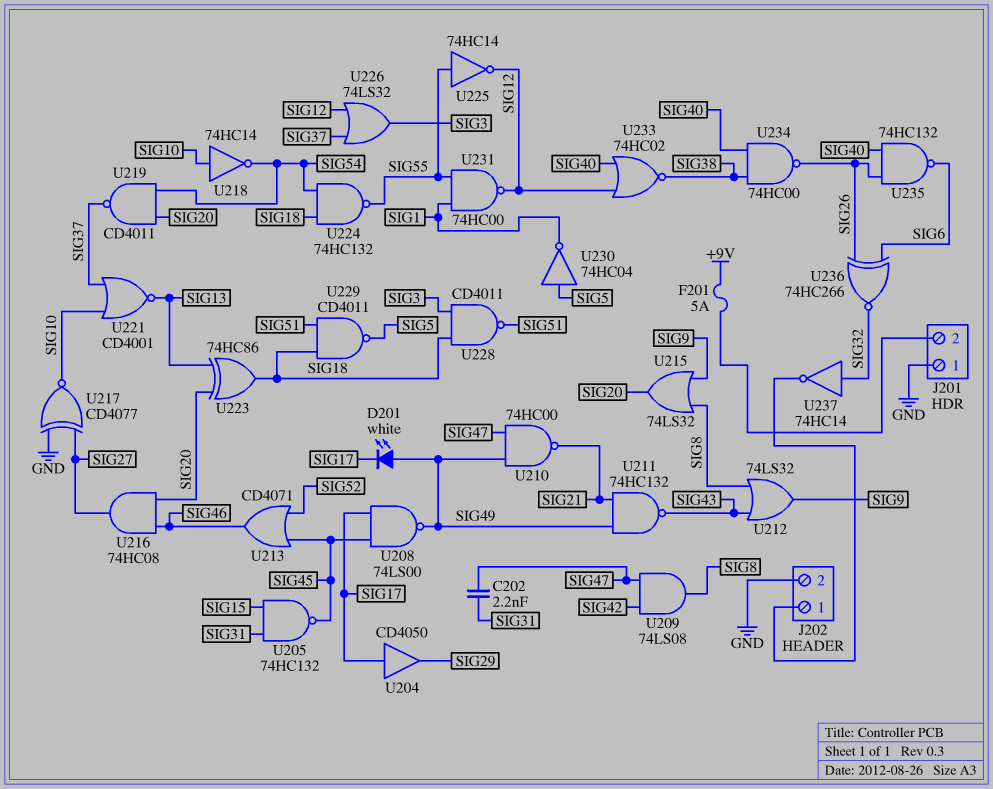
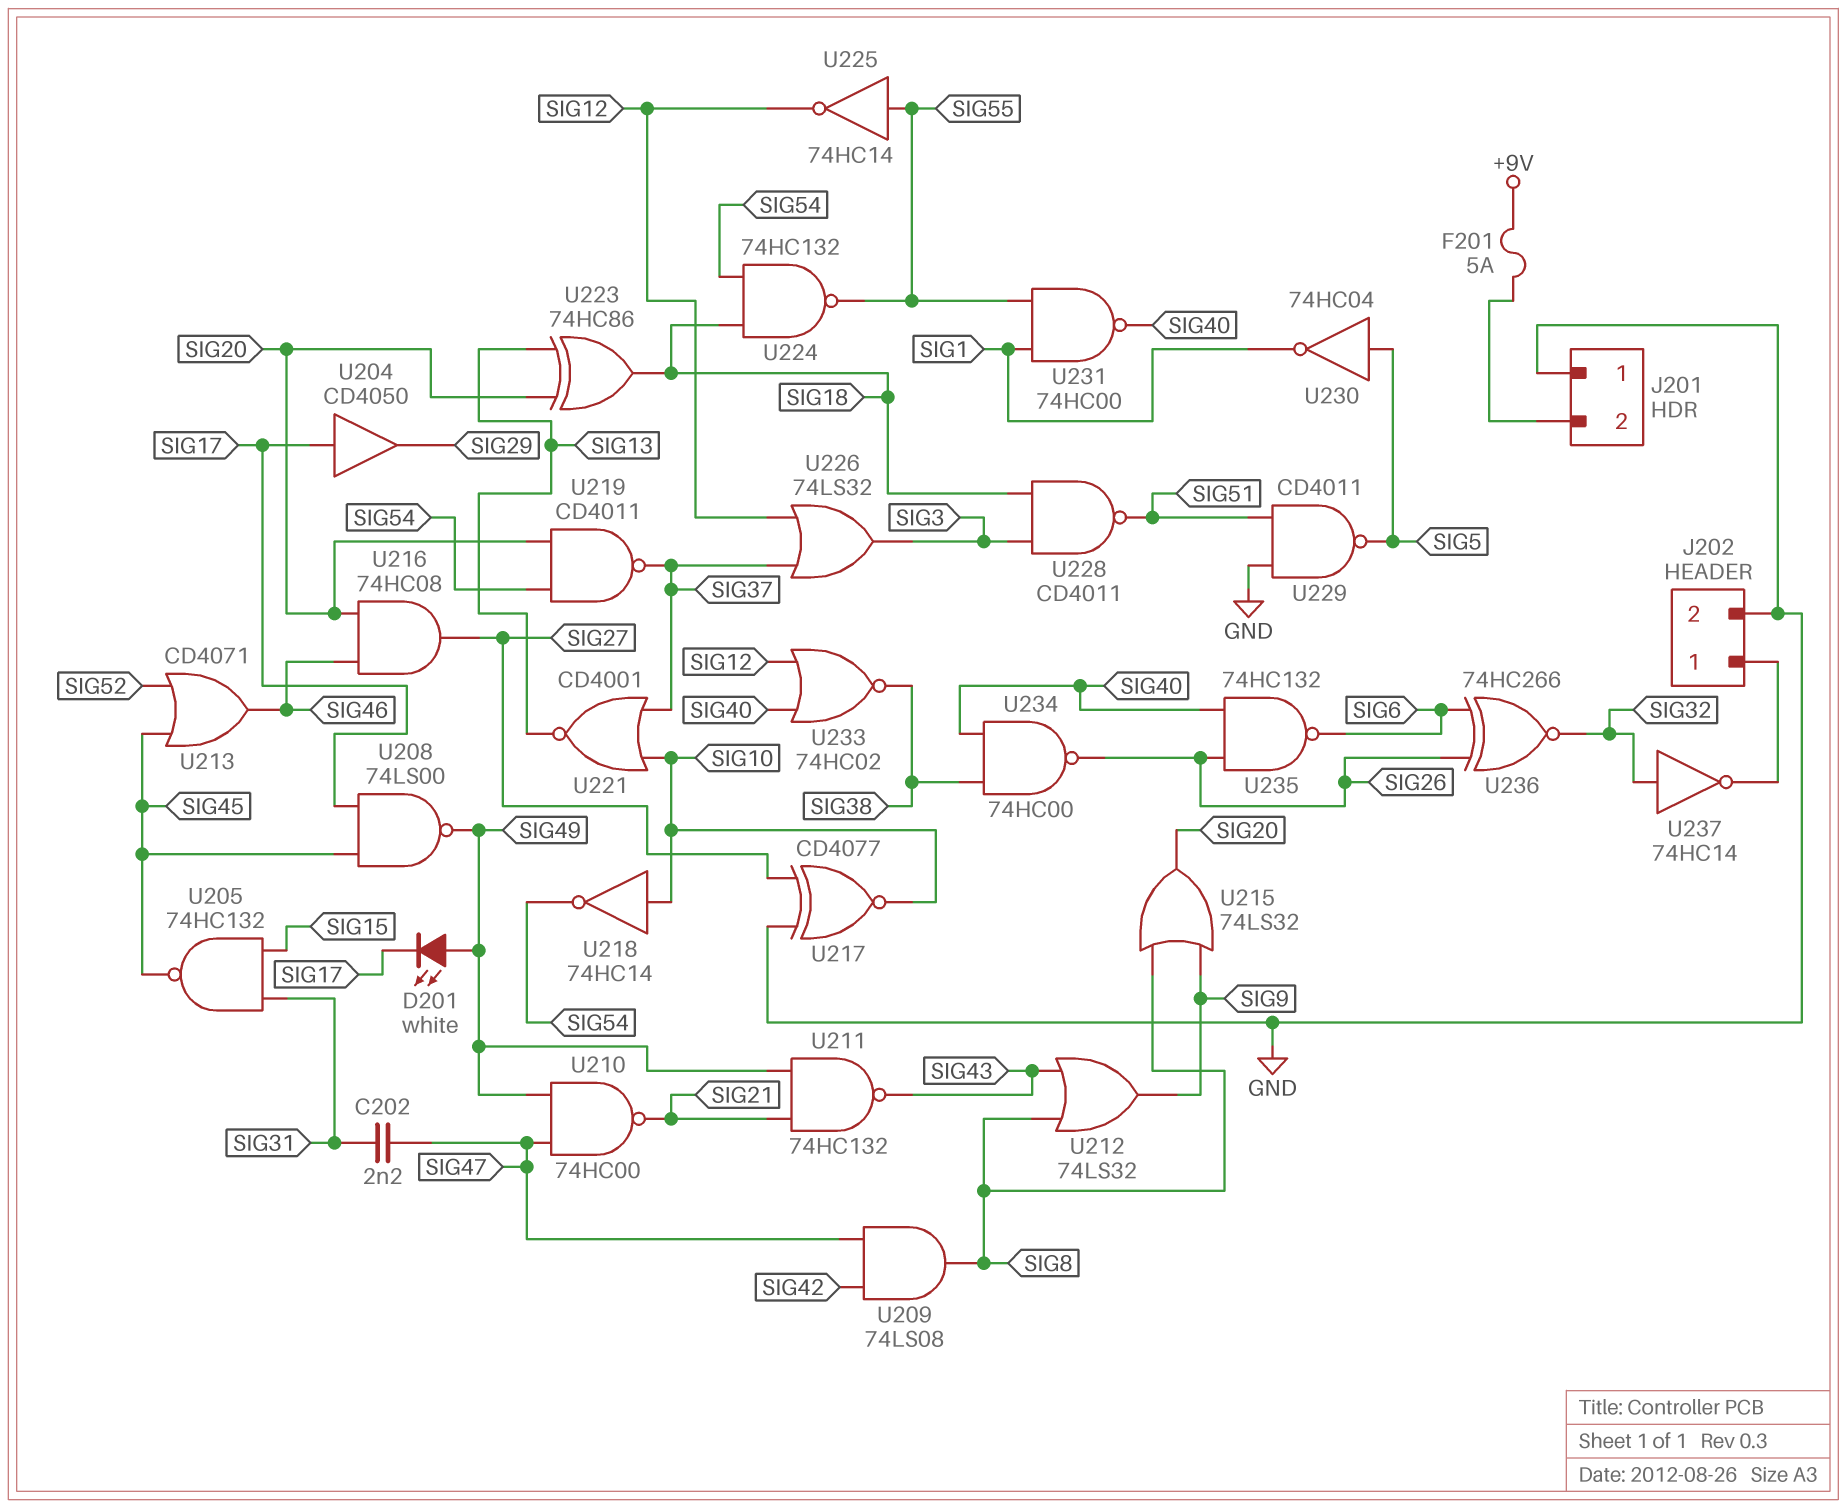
U229: NAND CD4011 (in SIG18, in SIG51, out SIG5) -> NAND CD4011 (in GND, in SIG51, out SIG5)
U231: NAND 74HC00 (in SIG1, in SIG55, out SIG12) -> NAND 74HC00 (in SIG1, in SIG55, out SIG40)

